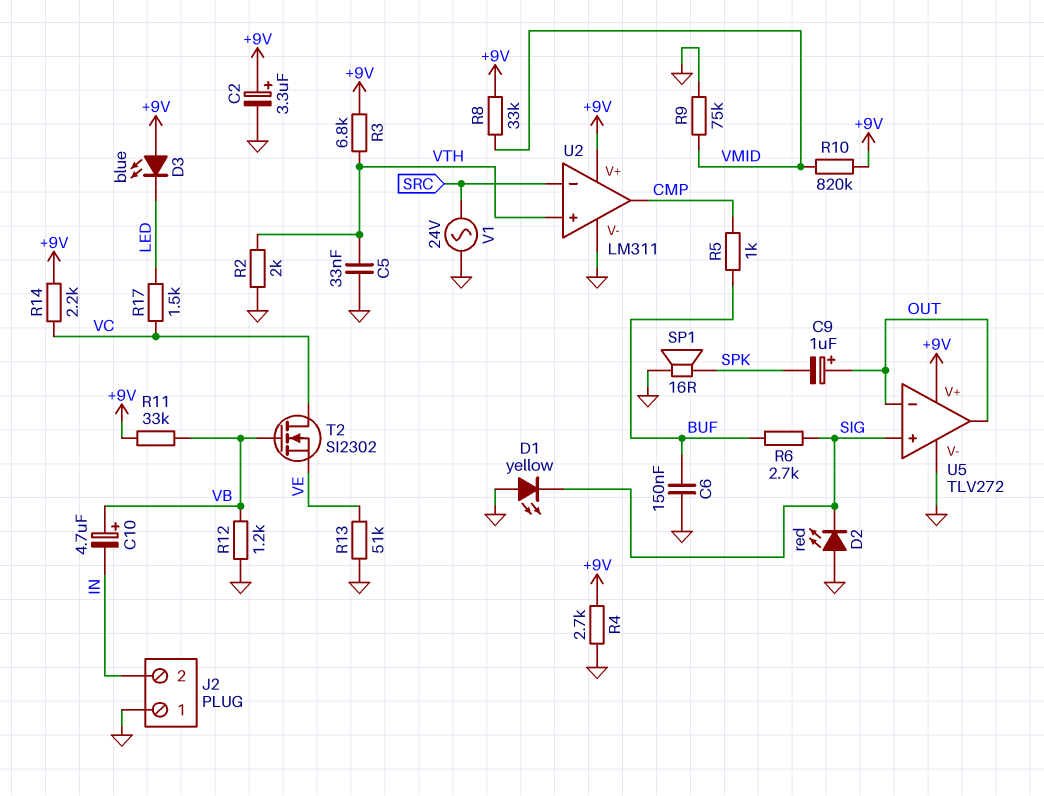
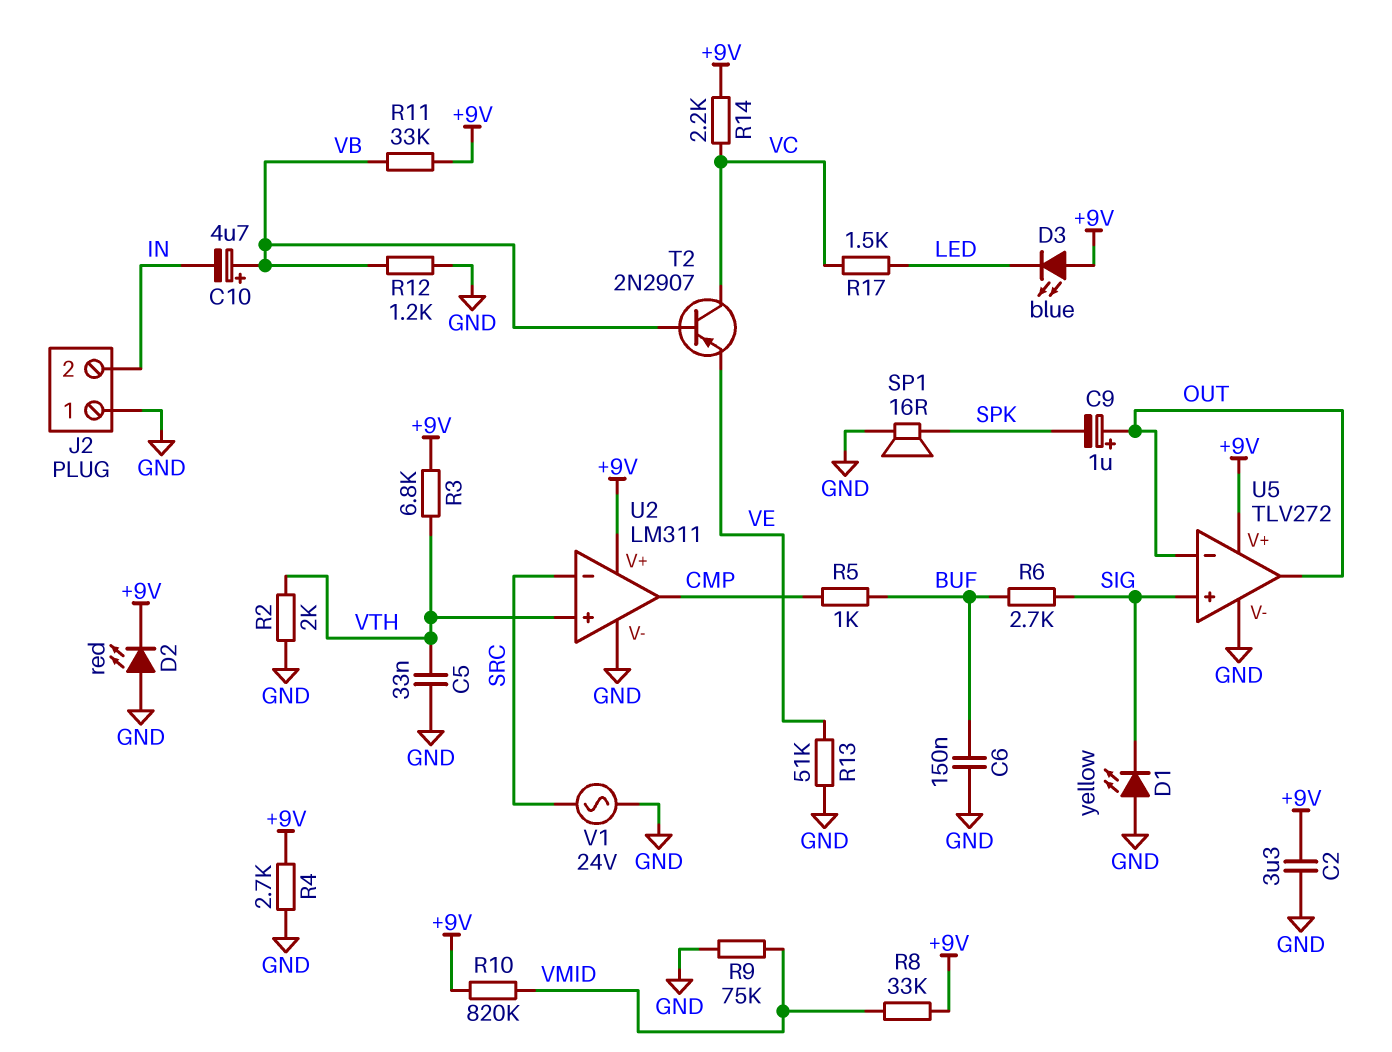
C2: 3.3uF (plus +9V, minus GND) -> 3.3uF (+9V, GND)
D2: LED red (A GND, K SIG) -> LED red (A GND, K +9V)
T2: NMOS SI2302 (G VB, D VC, S VE) -> PNP 2N2907 (B VB, C VC, E VE)

